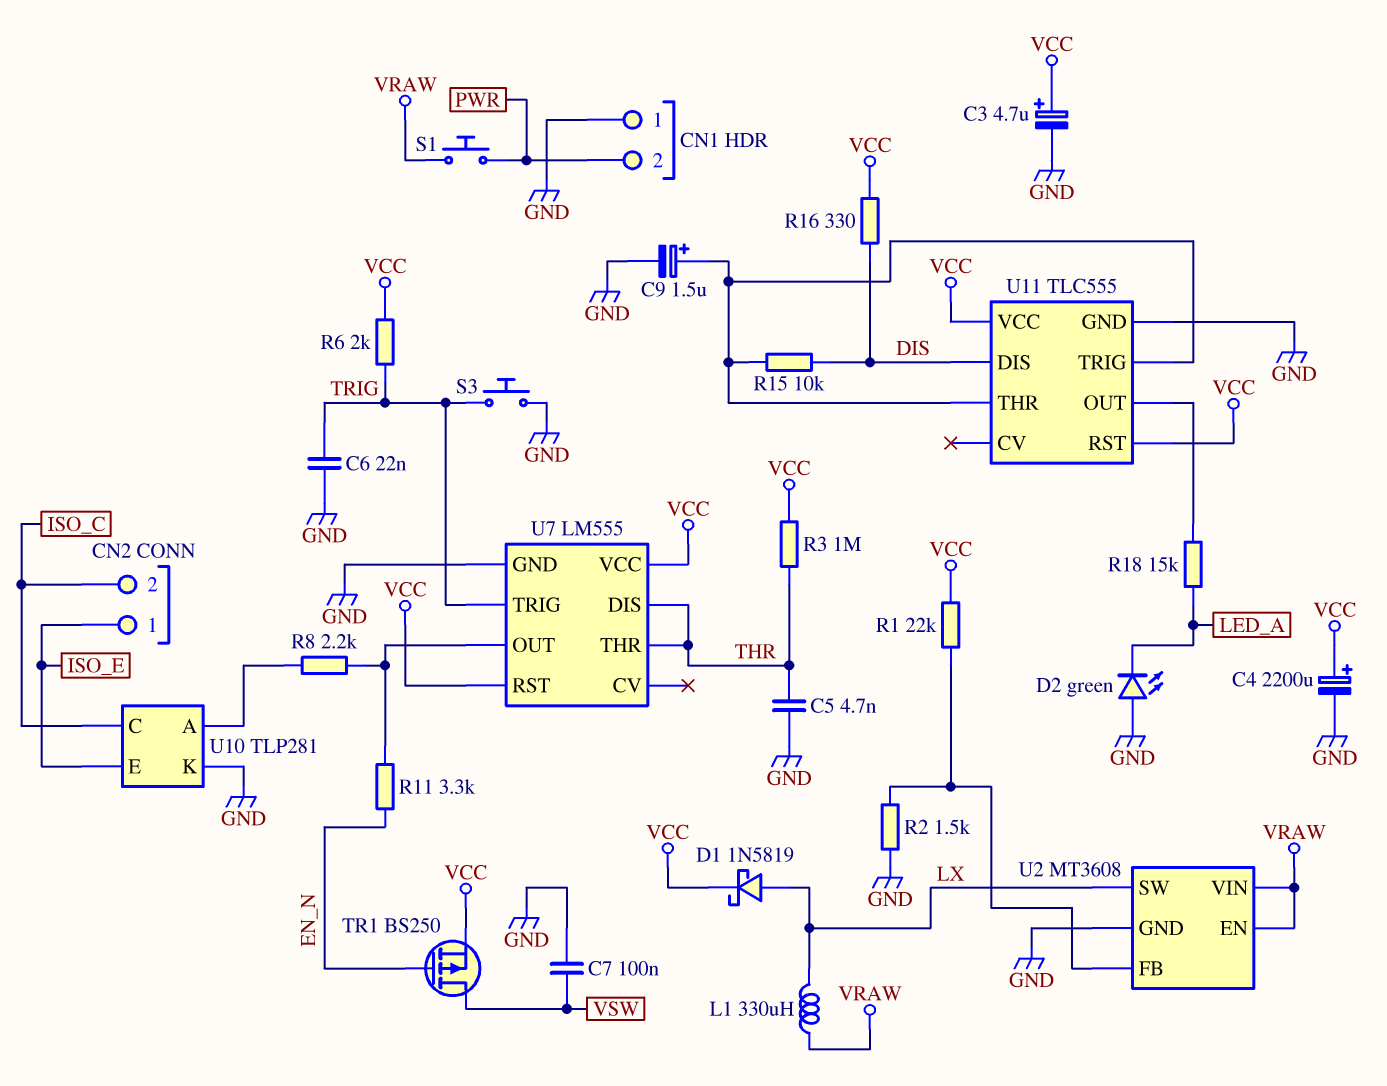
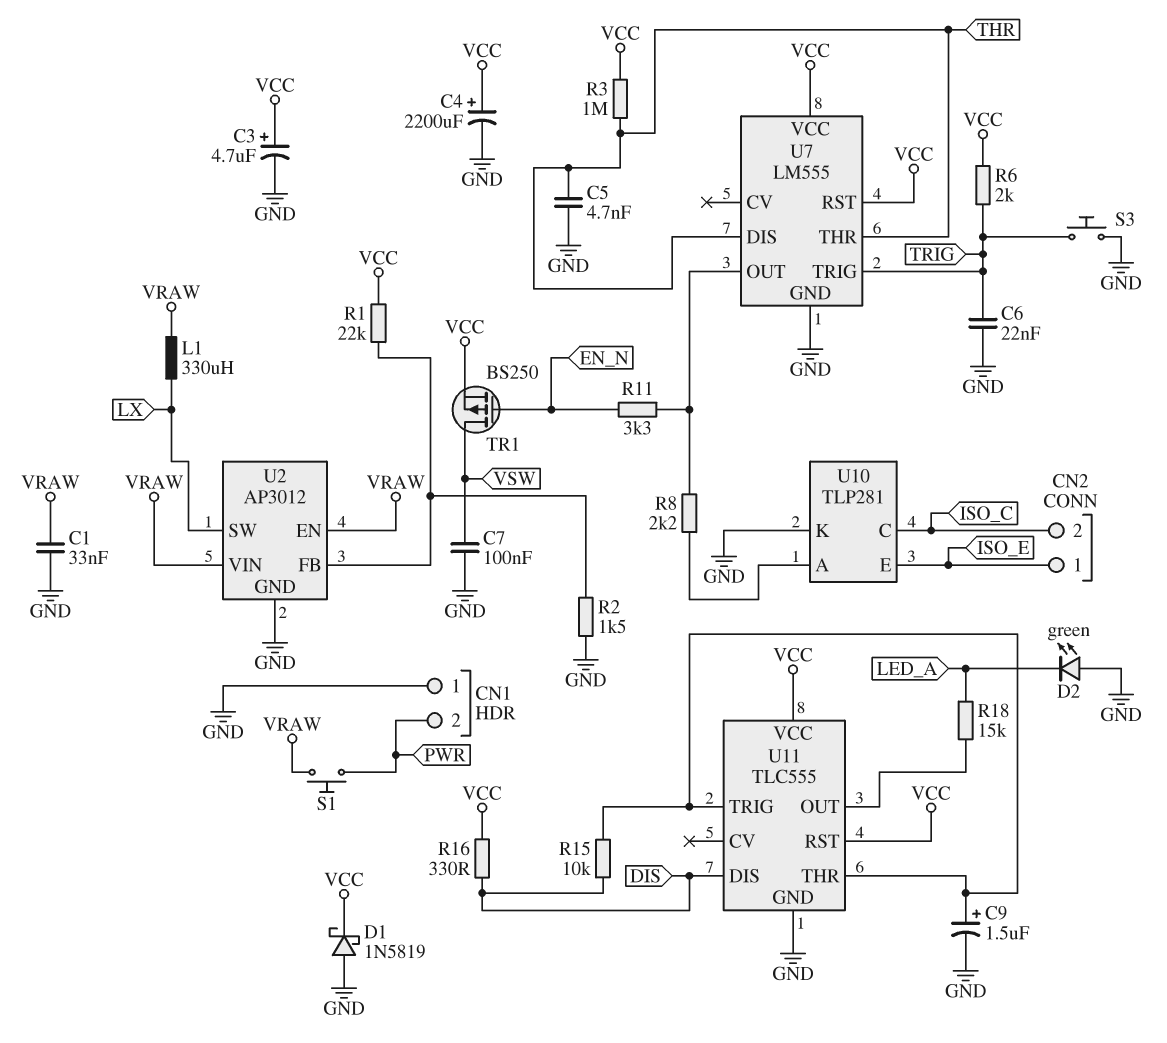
C1: none -> 33nF (GND, VRAW)
D1: schottky 1N5819 (A LX, K VCC) -> schottky 1N5819 (A GND, K VCC)
U2: MT3608 -> AP3012

